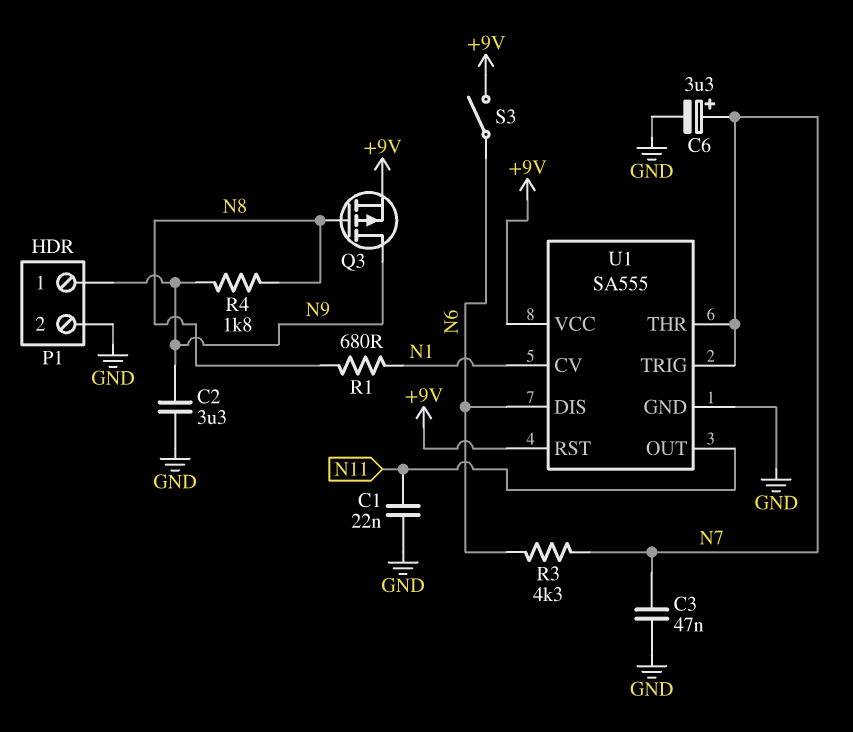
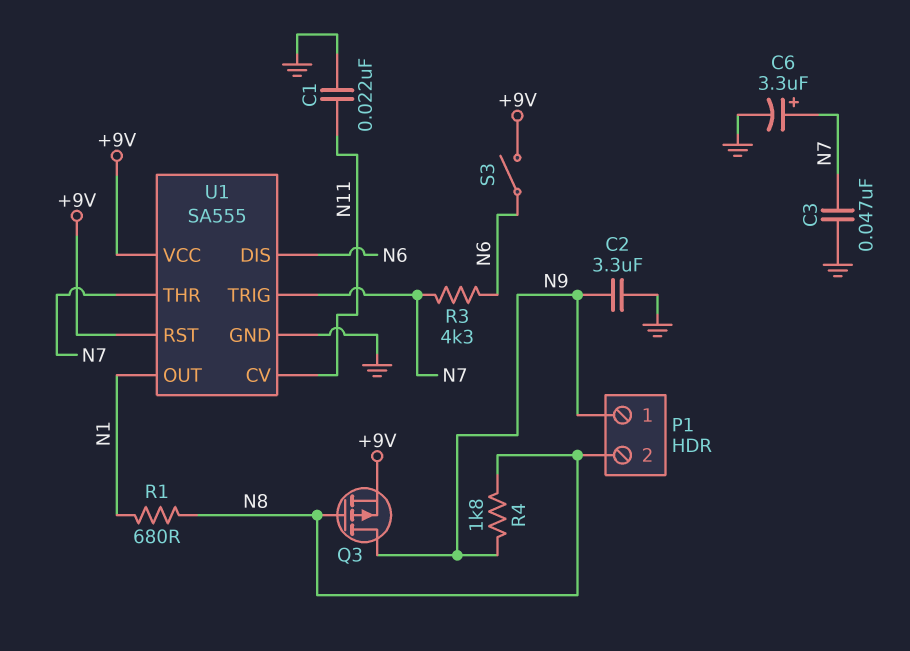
P1 pin 2: GND -> N8
U1 pin CV: N1 -> N11
U1 pin OUT: N11 -> N1

